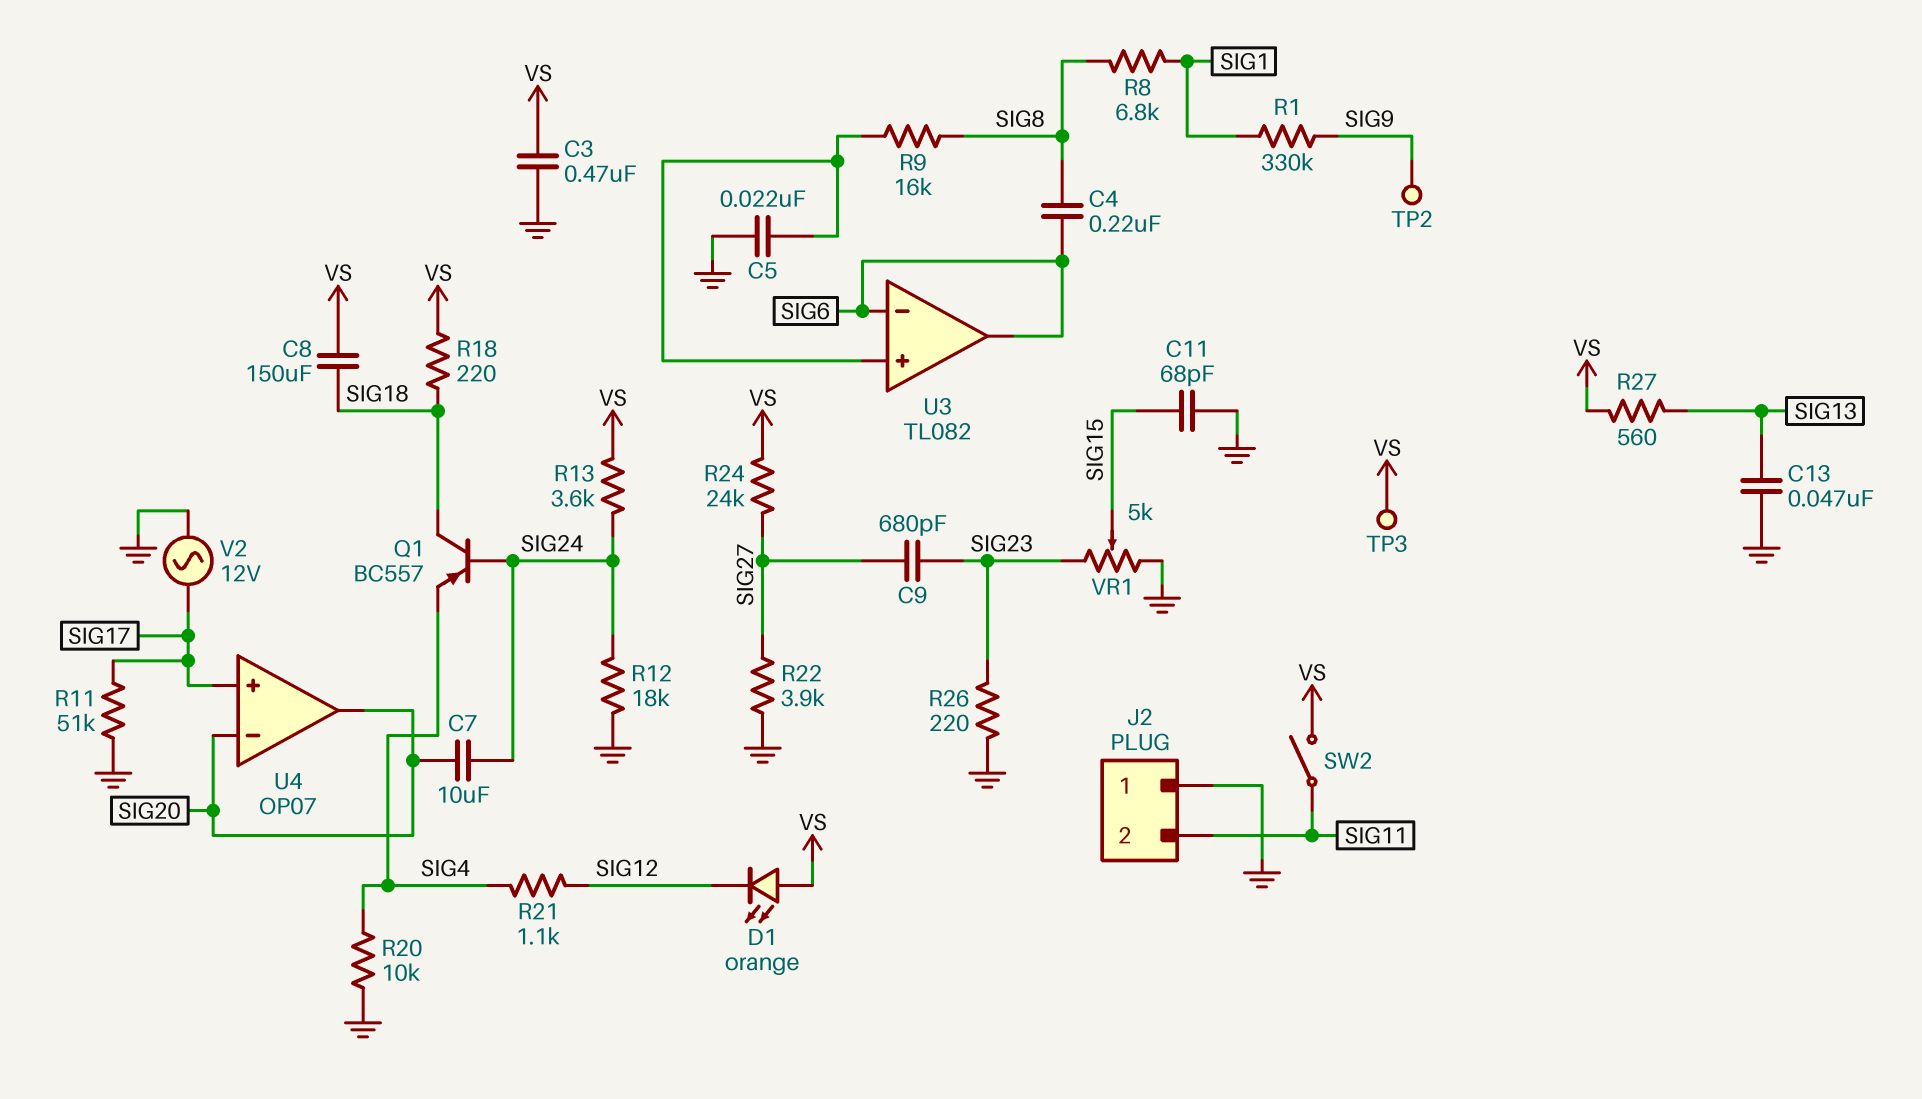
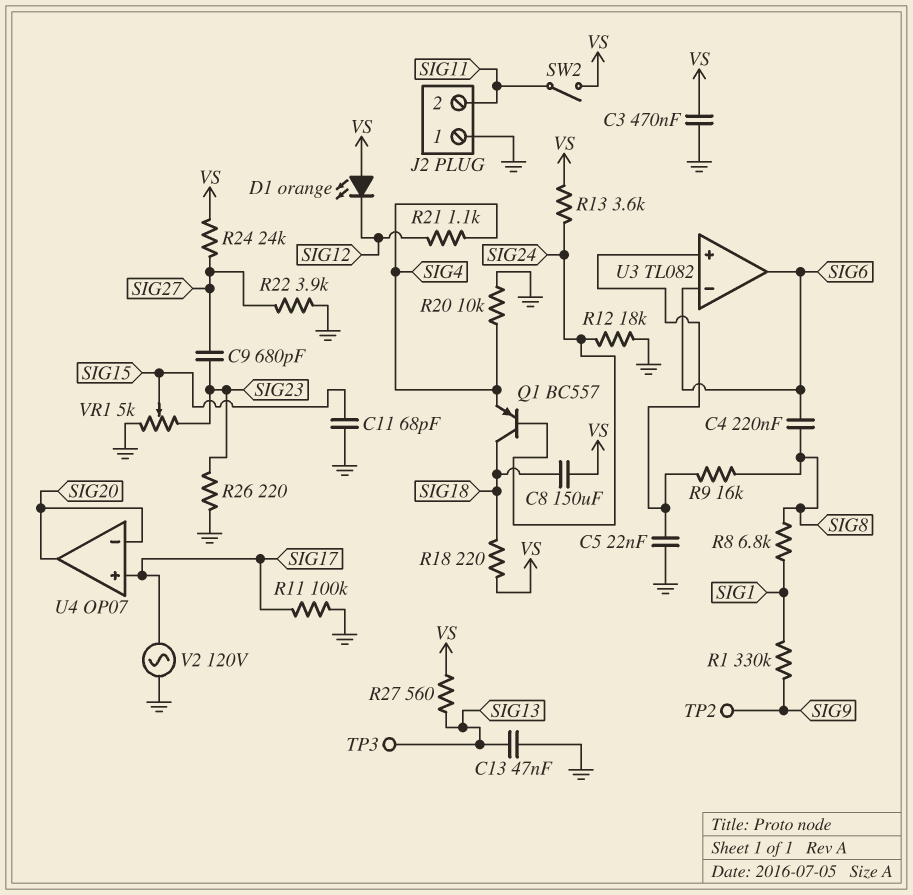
C7: 10uF (SIG20, SIG24) -> none
R11: 51k (GND, SIG17) -> 100k (GND, SIG17)
TP3: test point (VS) -> test point (SIG13)
V2: AC 12V (GND, SIG17) -> AC 120V (GND, SIG17)

